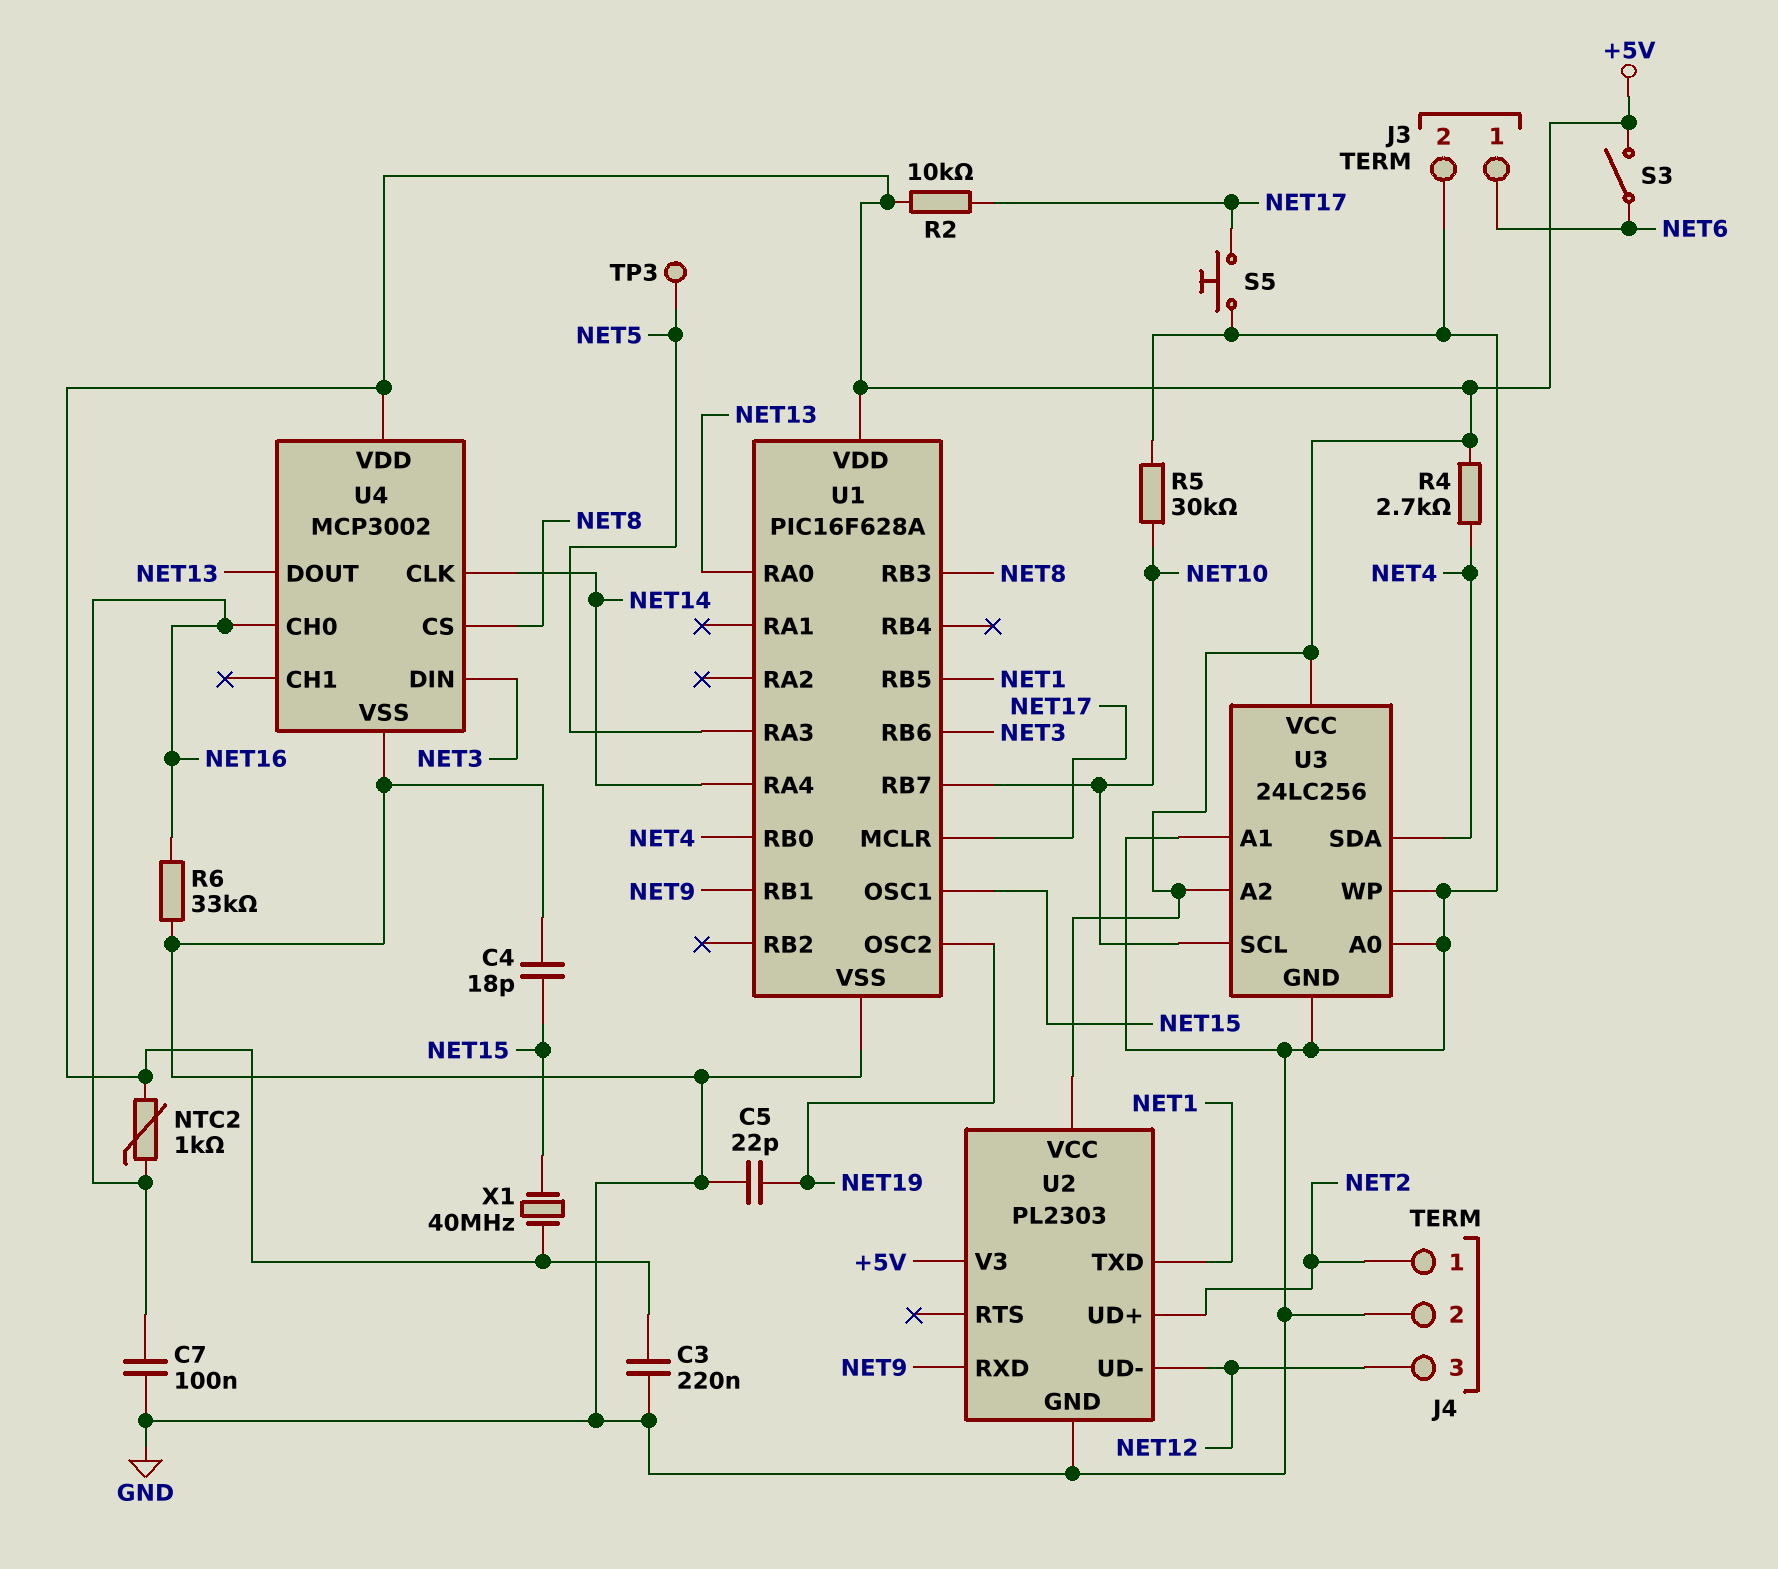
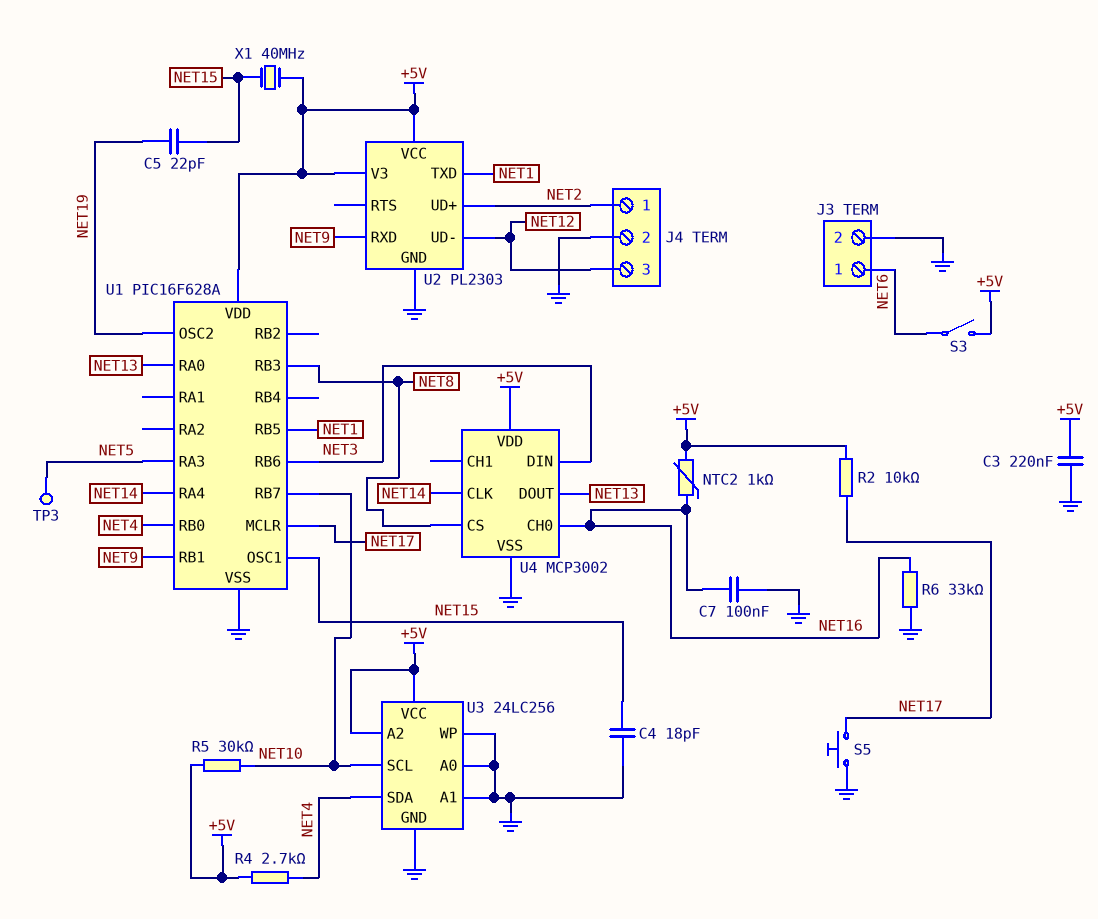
C5: 22pF (GND, NET19) -> 22pF (NET15, NET19)
R5: 30k (GND, NET10) -> 30k (+5V, NET10)

